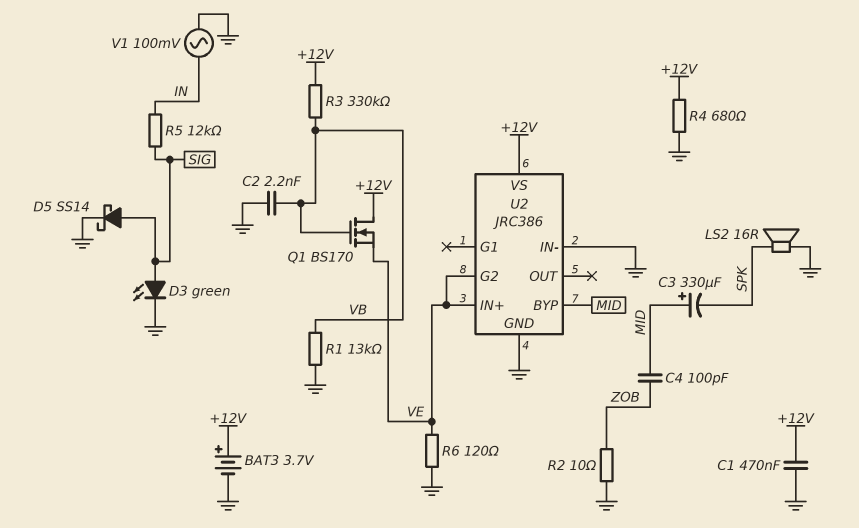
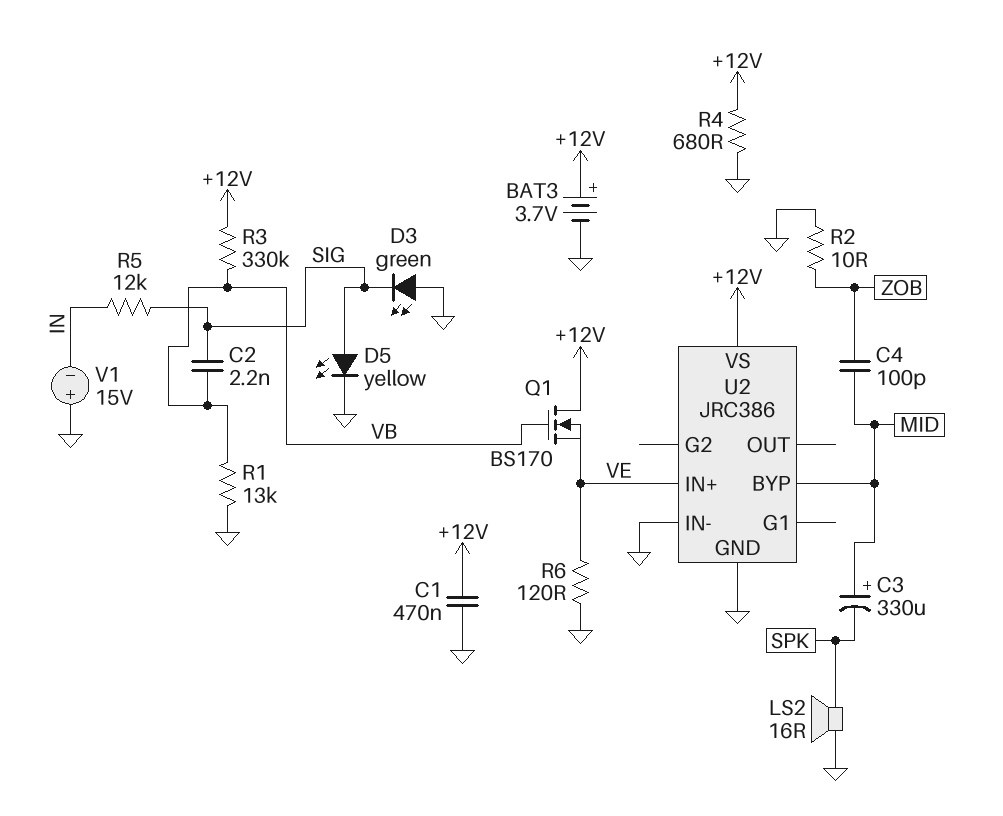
C2: 2.2nF (GND, VB) -> 2.2nF (SIG, VB)
D3: LED green (A SIG, K GND) -> LED green (A GND, K SIG)
D5: schottky SS14 (A SIG, K GND) -> LED yellow (A SIG, K GND)
U2 pin G2: VE -> none
V1: AC 100mV (GND, IN) -> 15V (plus GND, minus IN)

